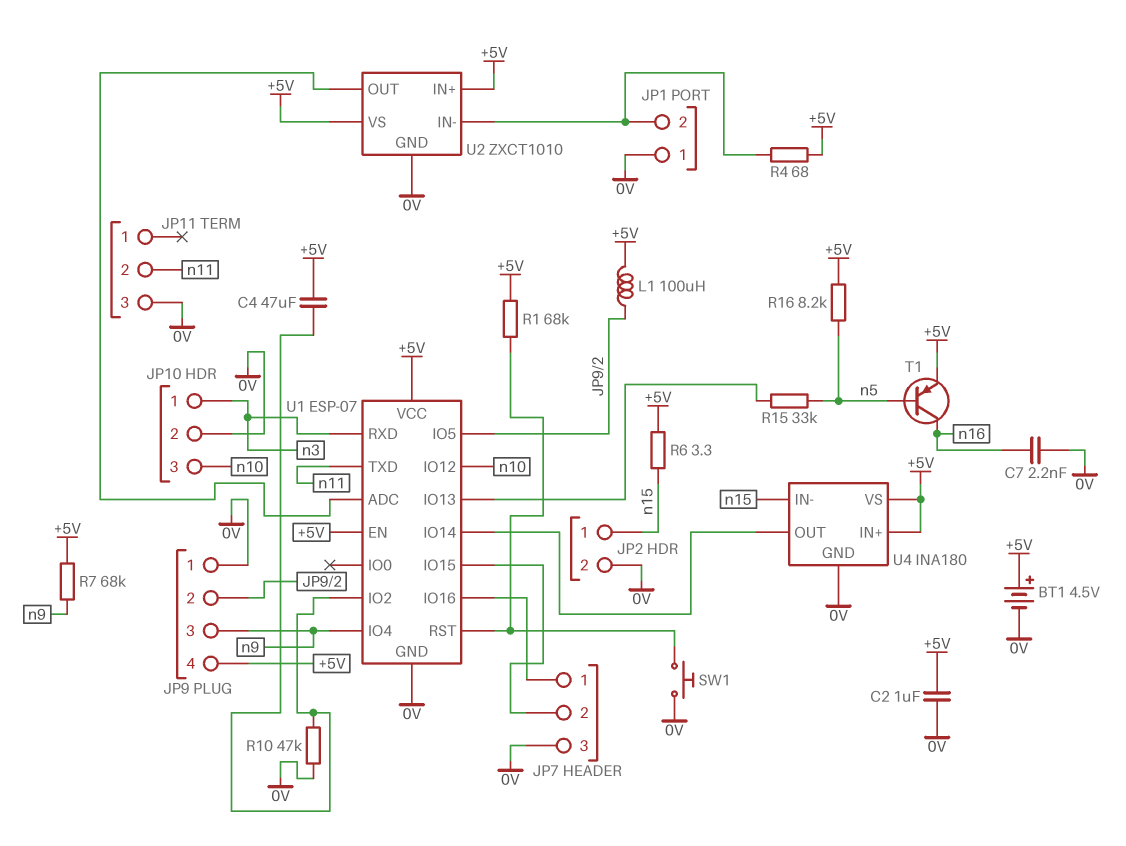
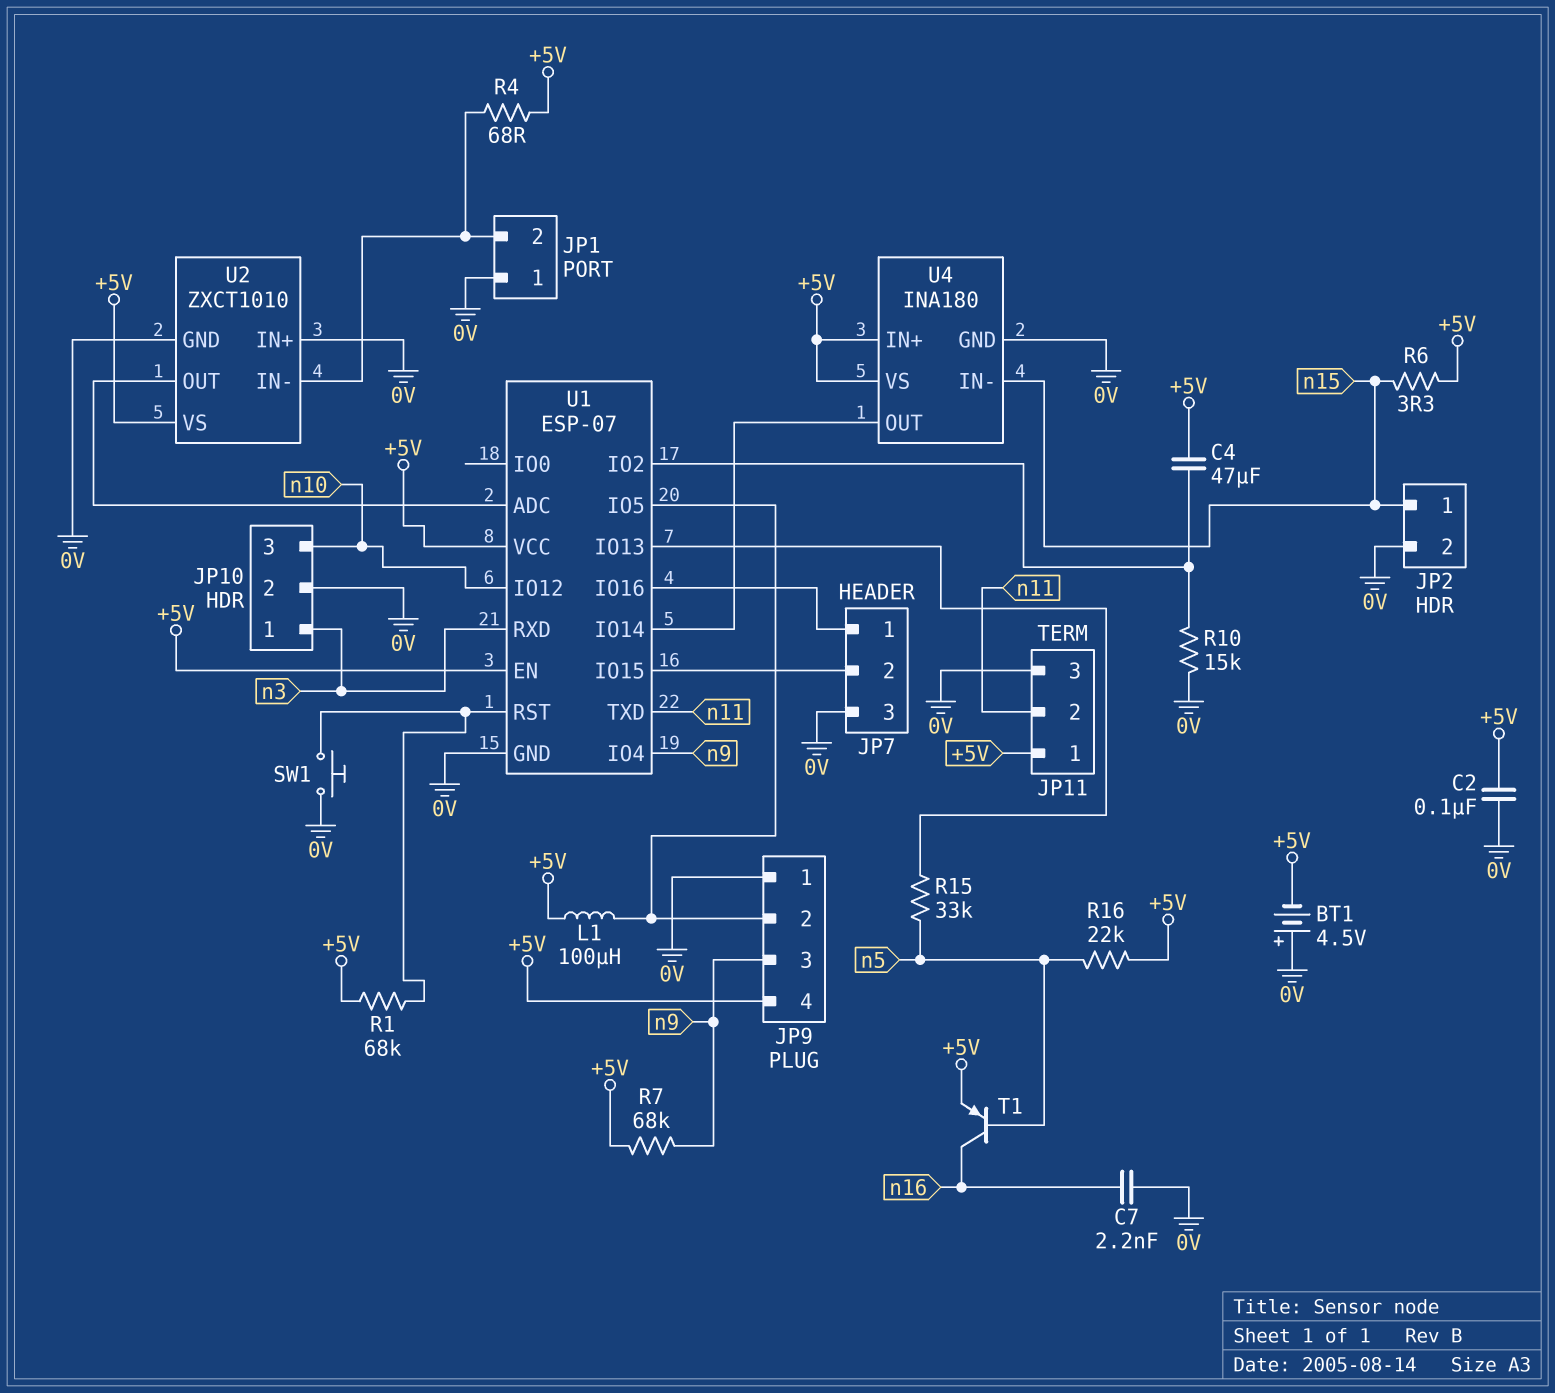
BT1: 4.5V (plus +5V, minus 0V) -> 4.5V (plus 0V, minus +5V)
C2: 1uF (+5V, 0V) -> 100nF (+5V, 0V)
JP11 pin 1: none -> +5V
R10: 47k (0V, U1/IO2) -> 15k (0V, U1/IO2)
R16: 8.2k (+5V, n5) -> 22k (+5V, n5)
U2 pin IN+: +5V -> 0V

